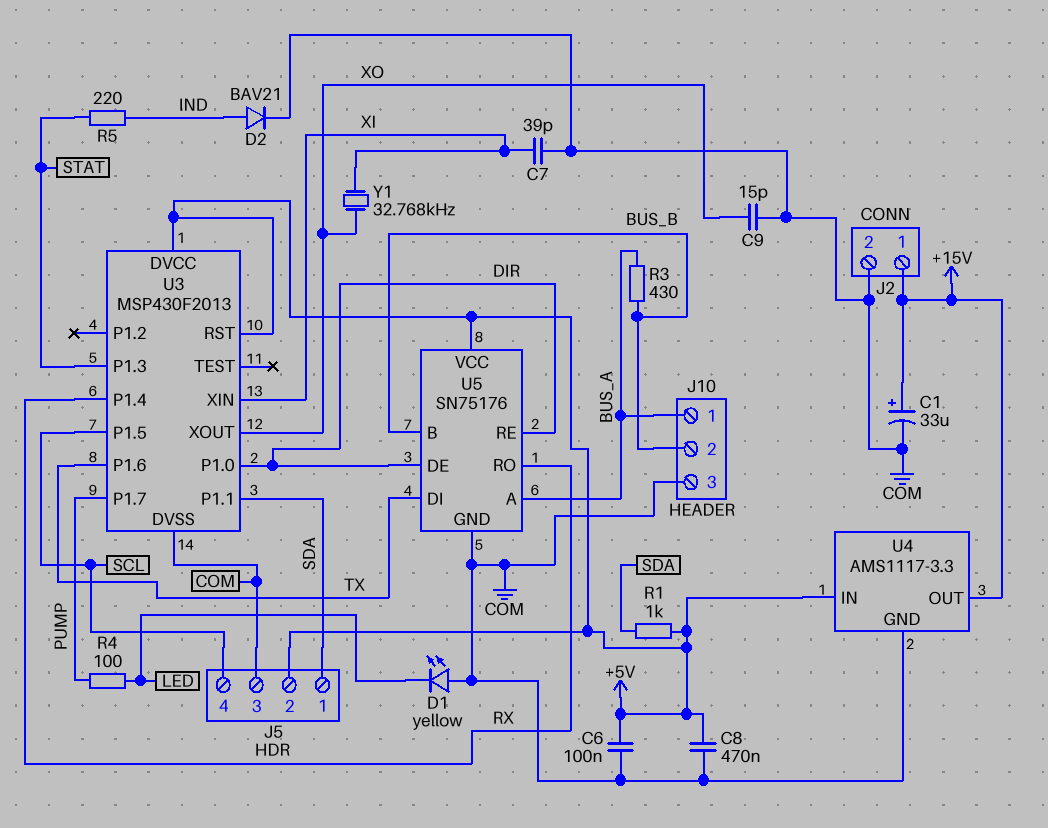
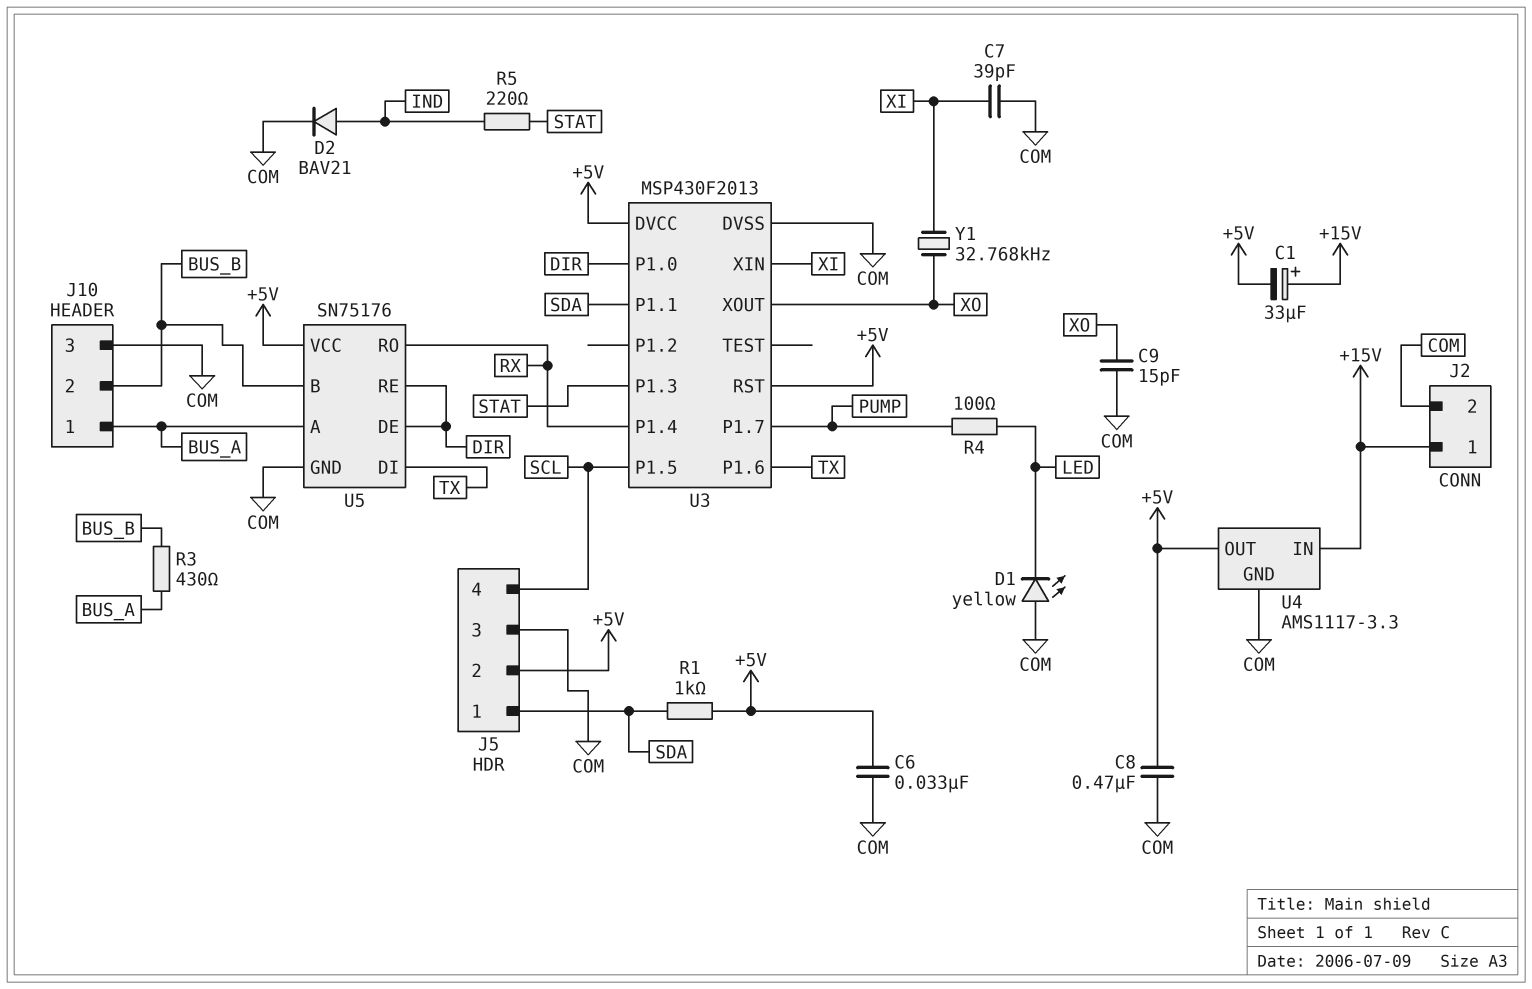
C1: 33uF (plus +15V, minus COM) -> 33uF (plus +15V, minus +5V)
C6: 100nF (+5V, COM) -> 33nF (+5V, COM)
U4 pin IN: +5V -> +15V
U4 pin OUT: +15V -> +5V

